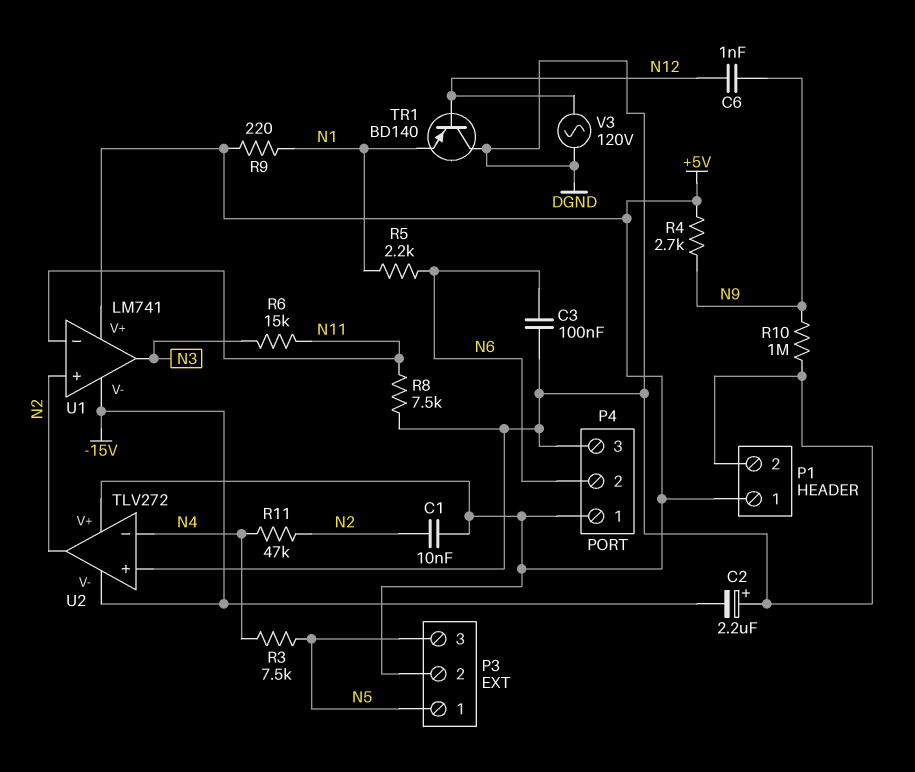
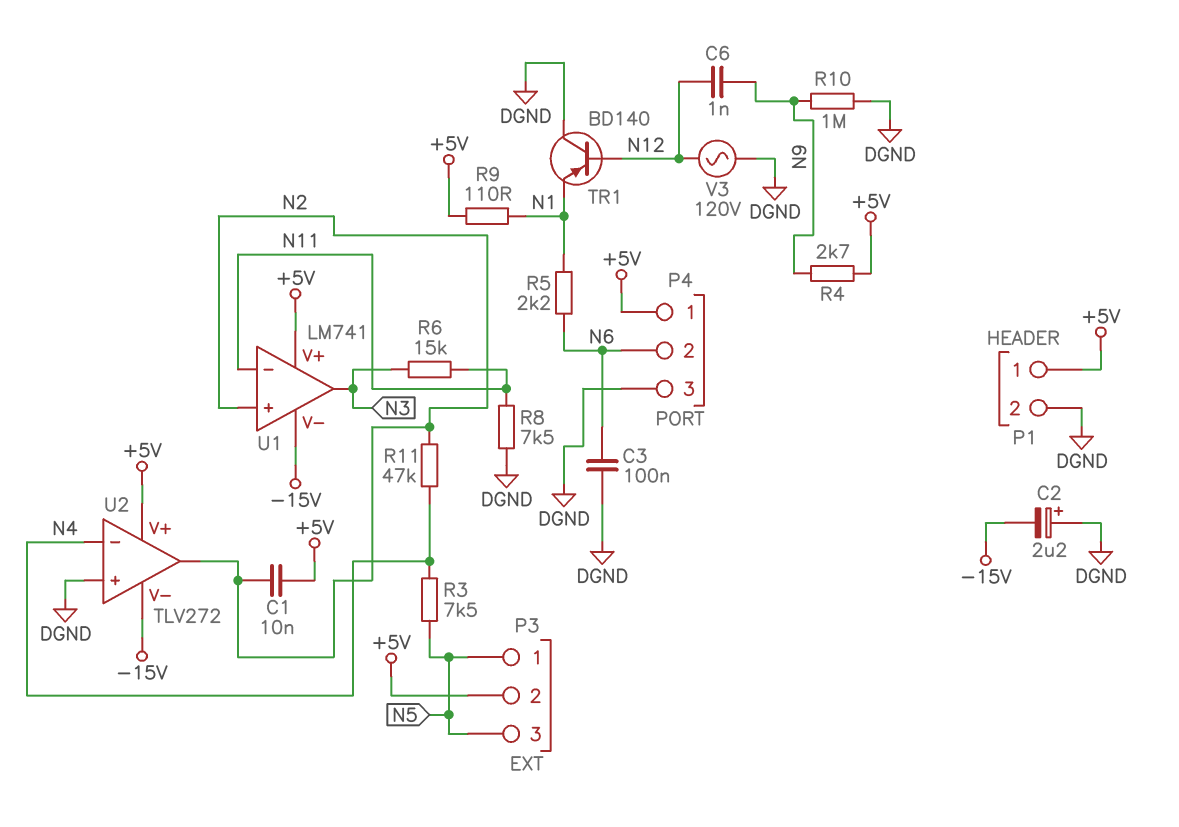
R9: 220 (+5V, N1) -> 110 (+5V, N1)

